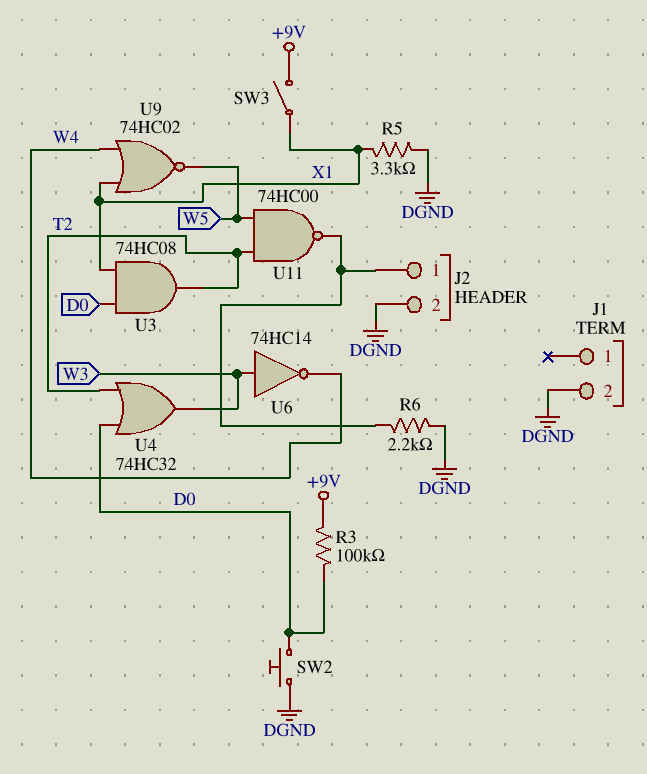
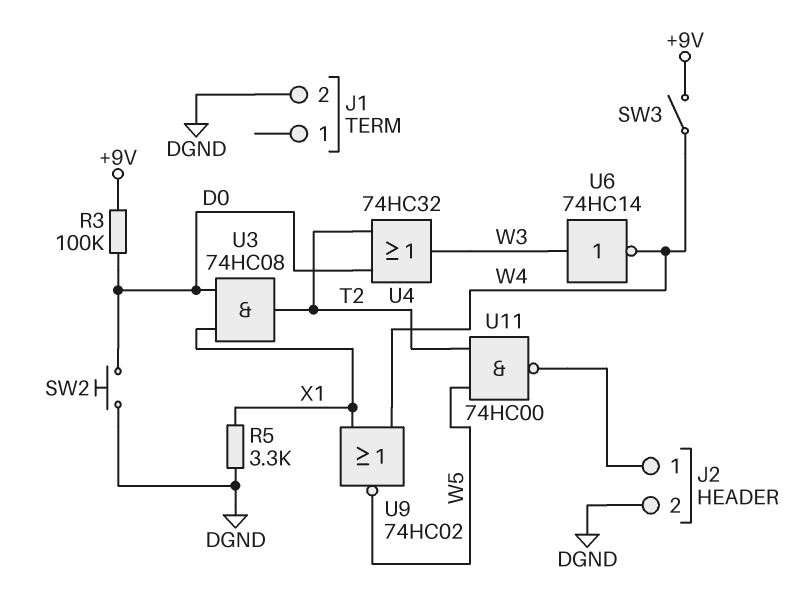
R6: 2.2k (DGND, J2/1) -> none
SW3: switch (+9V, X1) -> switch (+9V, W4)

